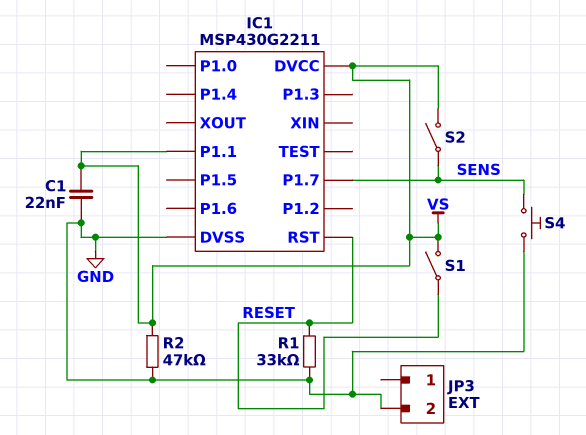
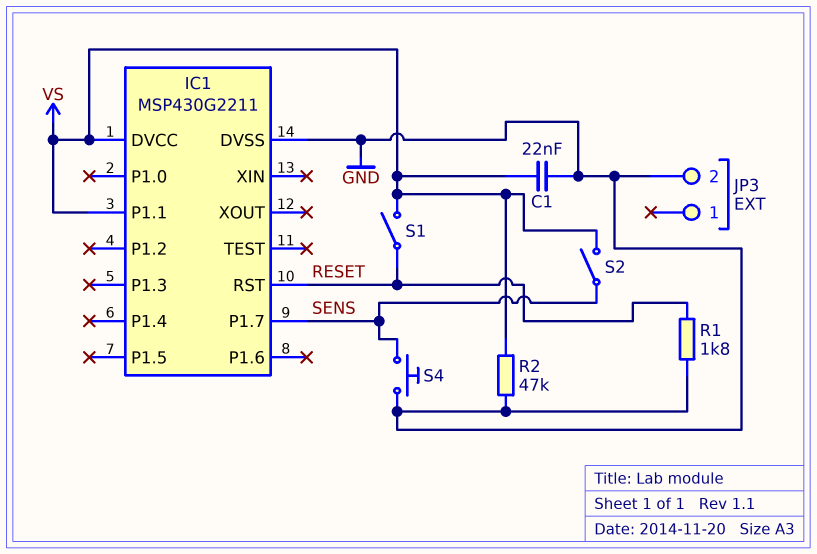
R1: 33k (GND, RESET) -> 1.8k (GND, RESET)

